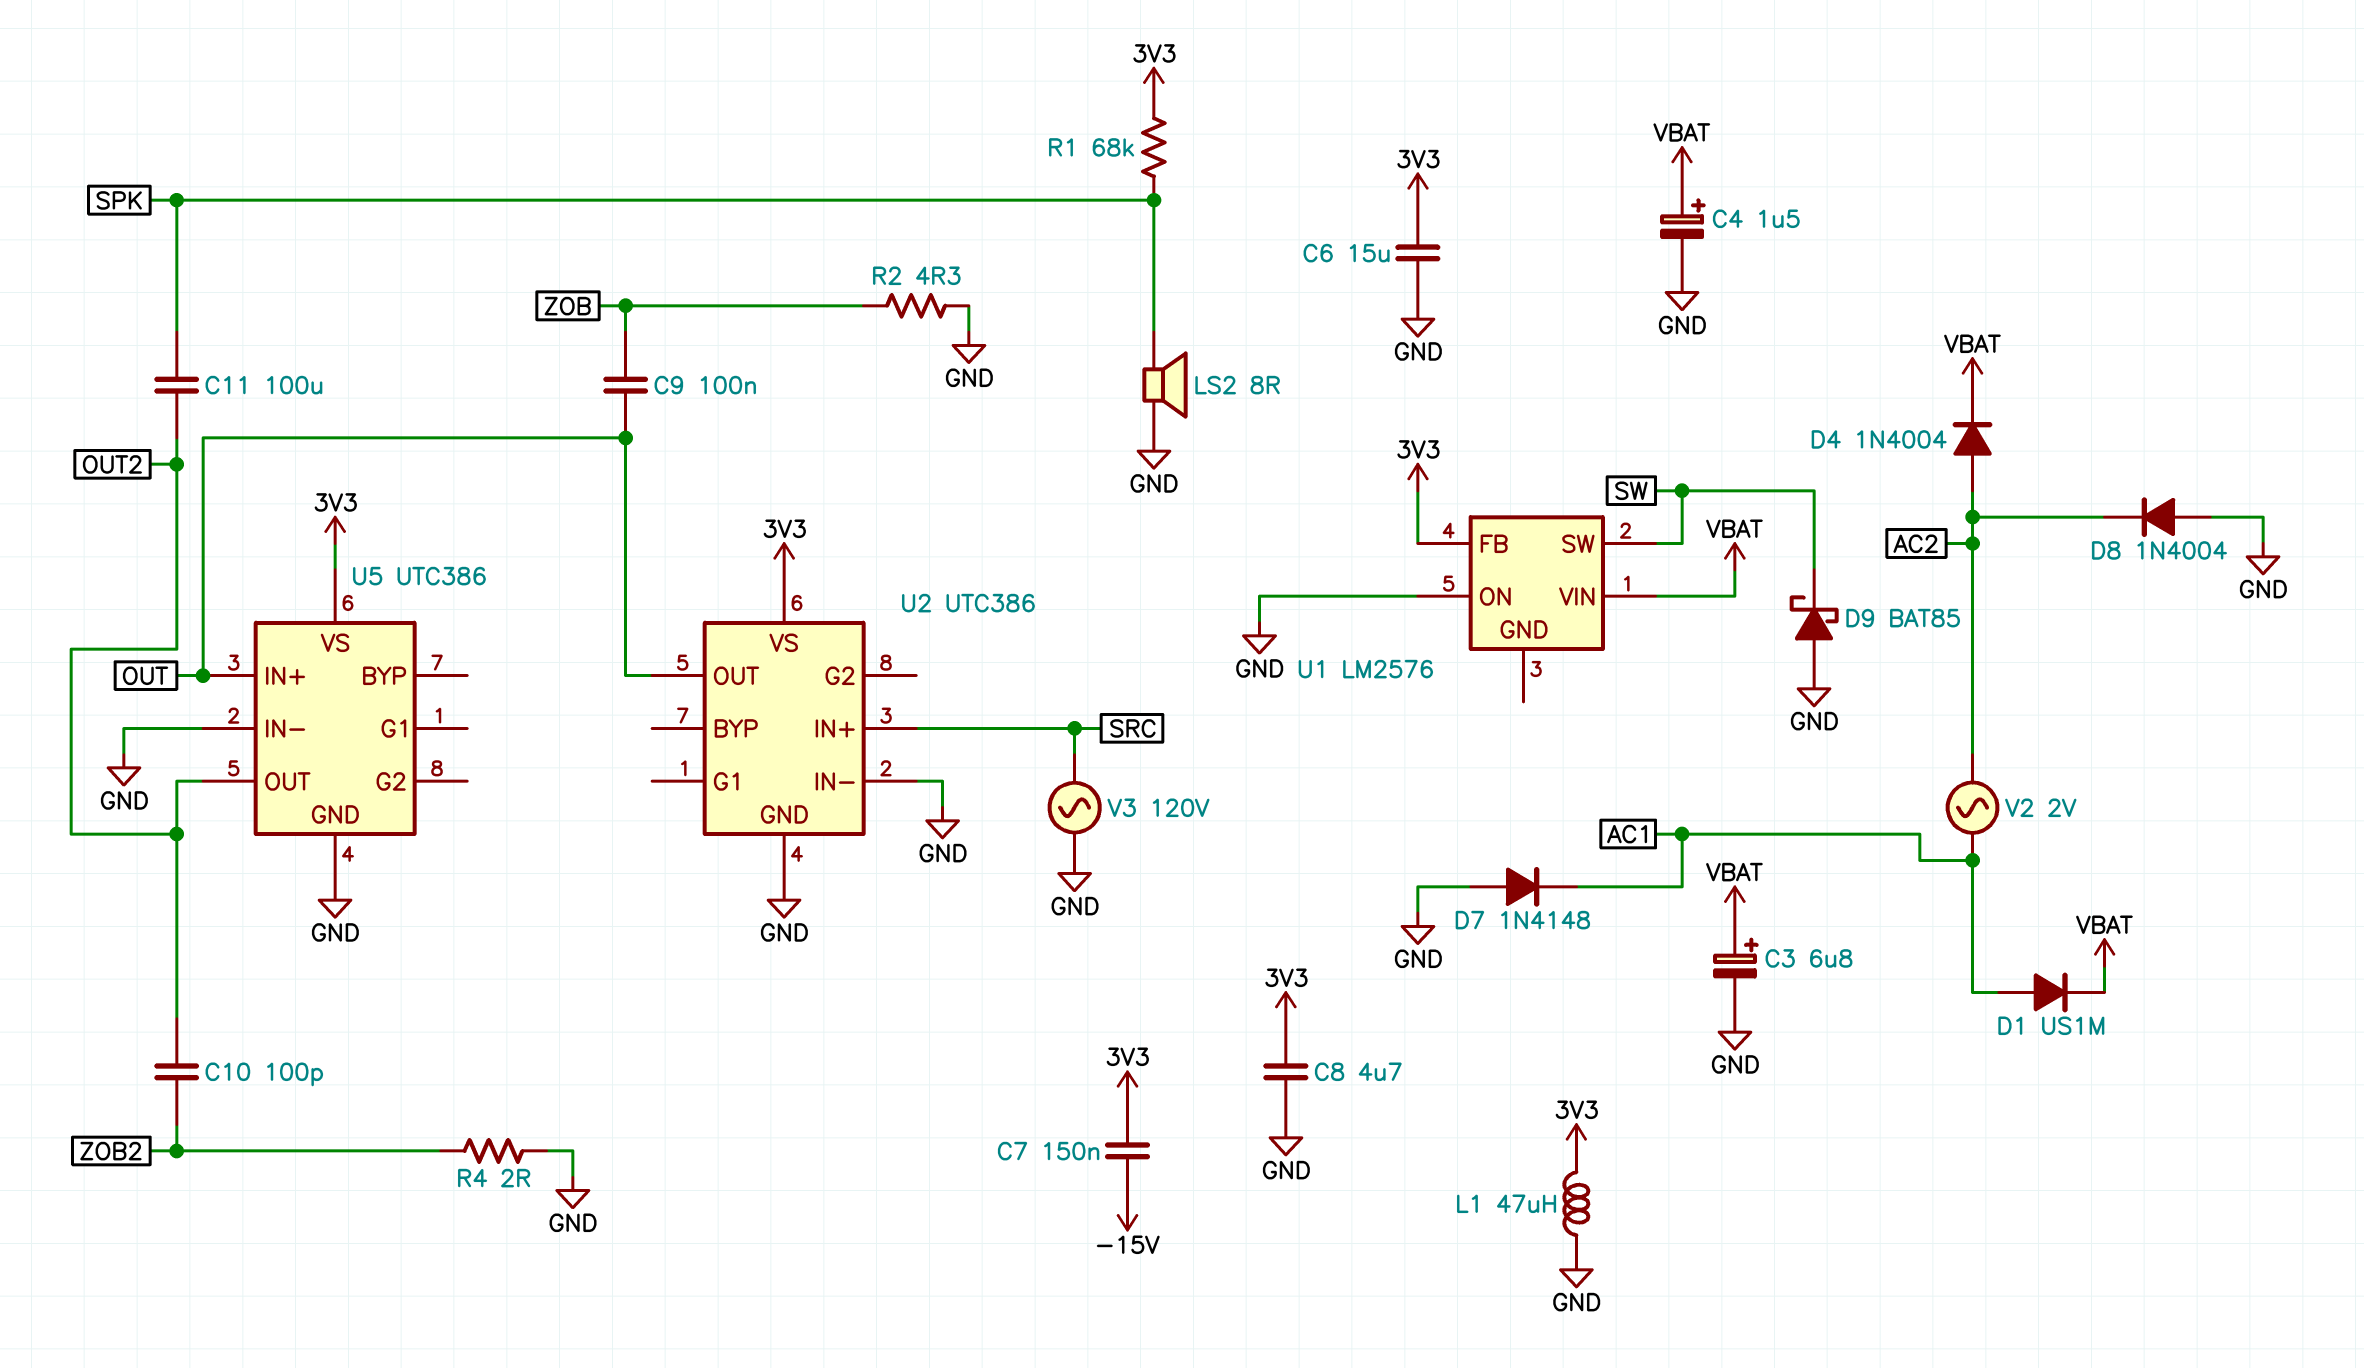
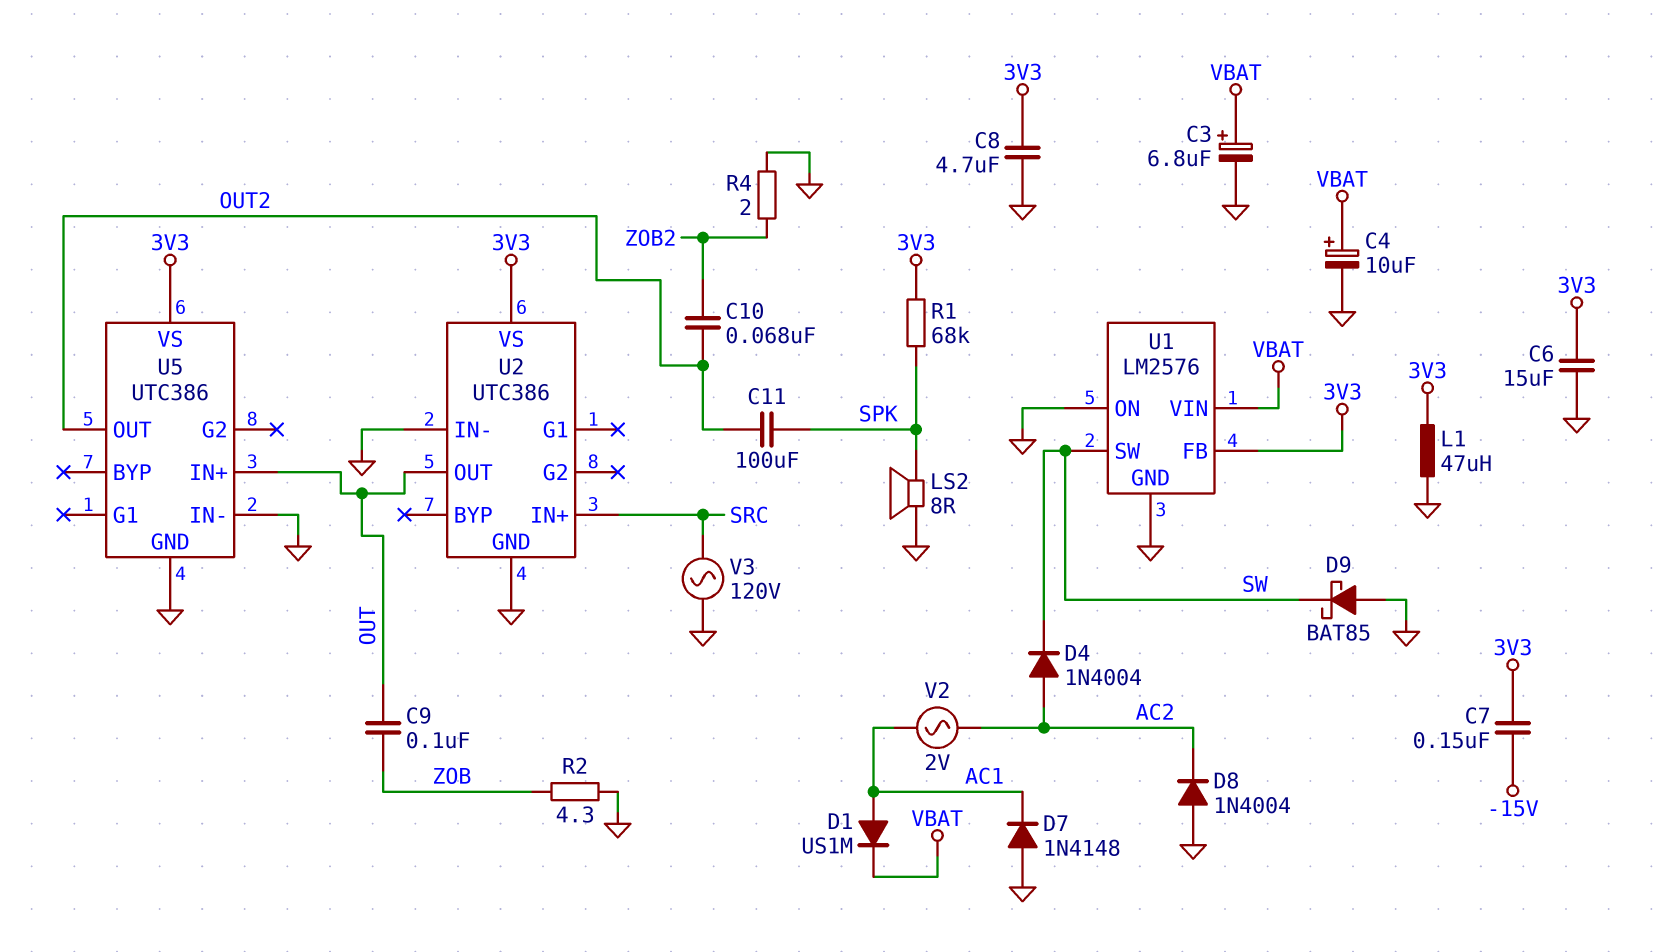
C4: 1.5uF (plus VBAT, minus GND) -> 10uF (plus VBAT, minus GND)
C10: 100pF (OUT2, ZOB2) -> 68nF (OUT2, ZOB2)
D4: diode 1N4004 (A AC2, K VBAT) -> diode 1N4004 (A AC2, K SW)
U1 pin GND: none -> GND

